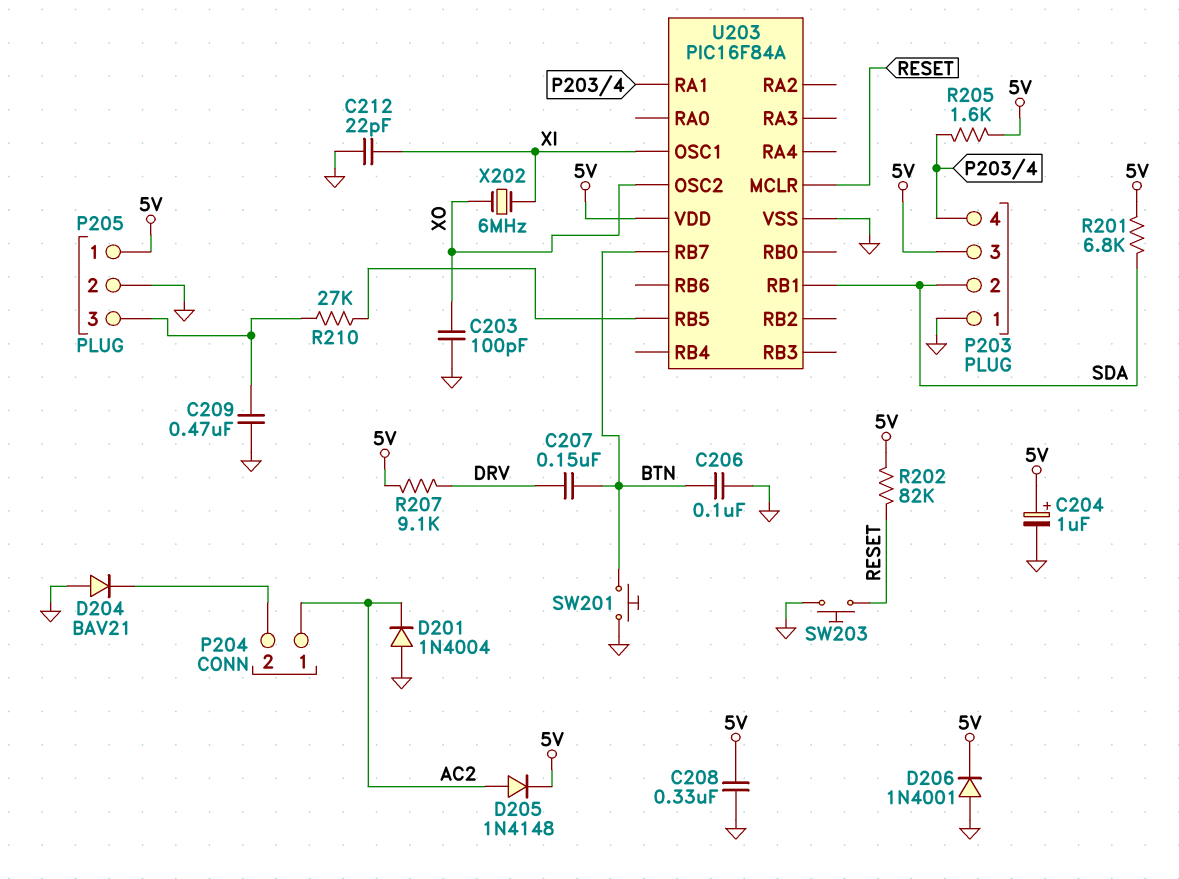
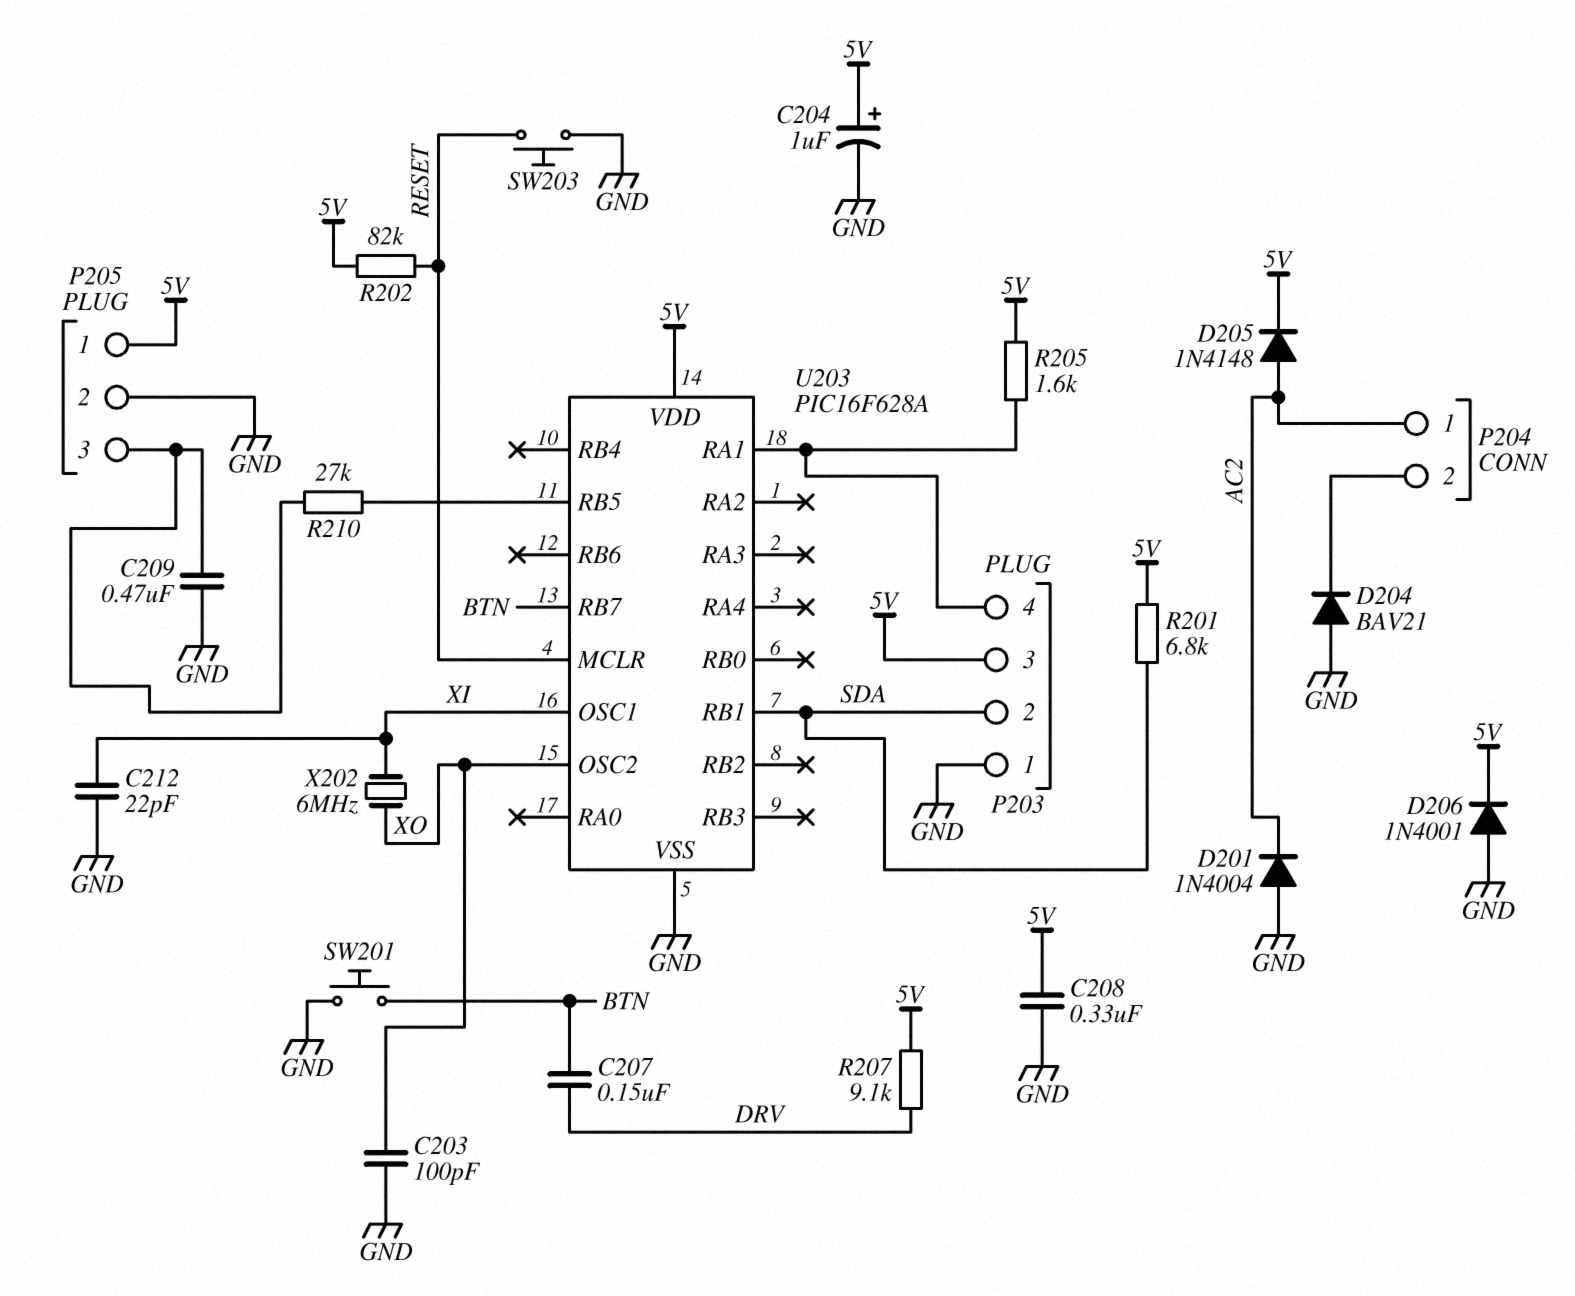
C206: 100nF (BTN, GND) -> none
U203: PIC16F84A -> PIC16F628A

